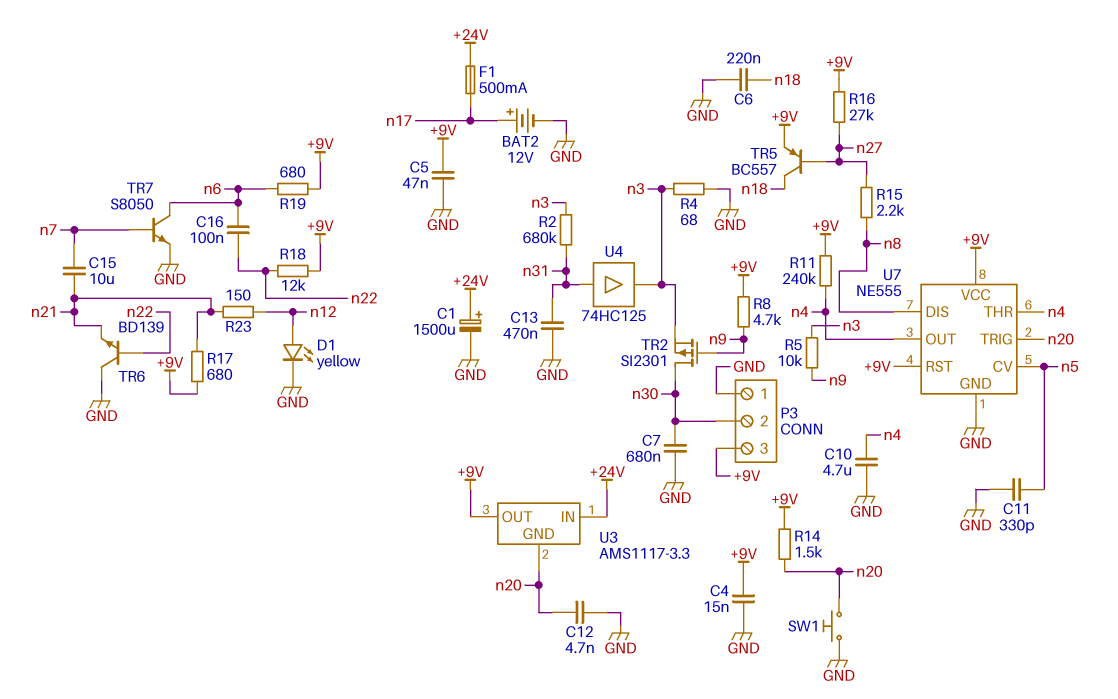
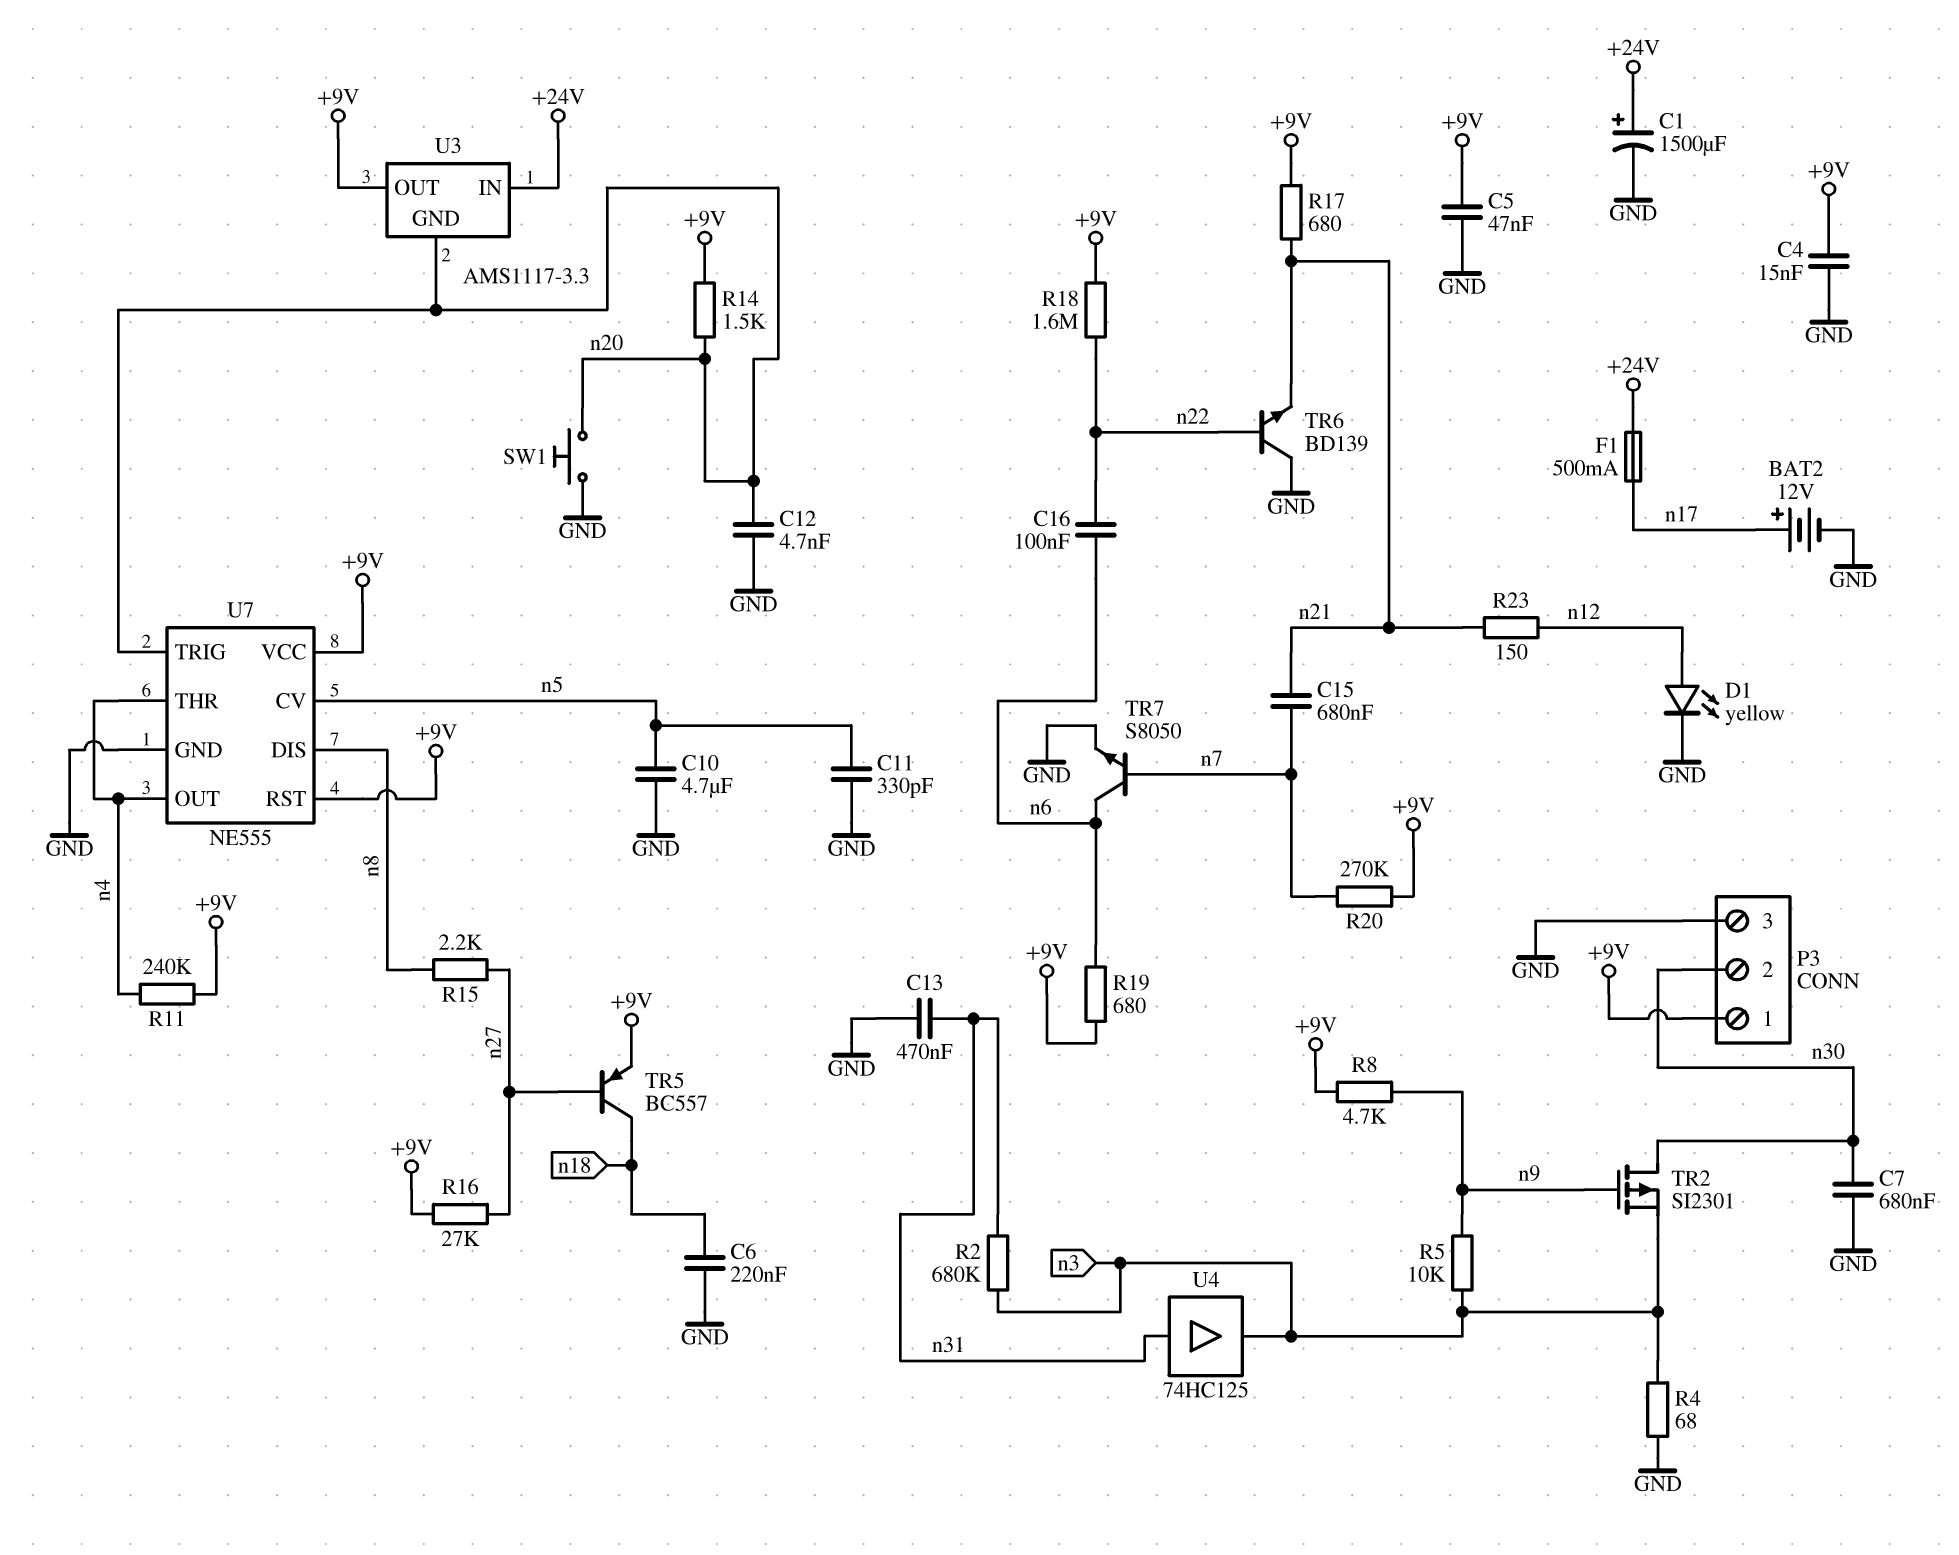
C10: 4.7uF (GND, n4) -> 4.7uF (GND, n5)
C15: 10uF (n7, n21) -> 680nF (n7, n21)
P3 pin 1: GND -> +9V
P3 pin 3: +9V -> GND
R18: 12k (+9V, n22) -> 1.6M (+9V, n22)
R20: none -> 270k (+9V, n7)

